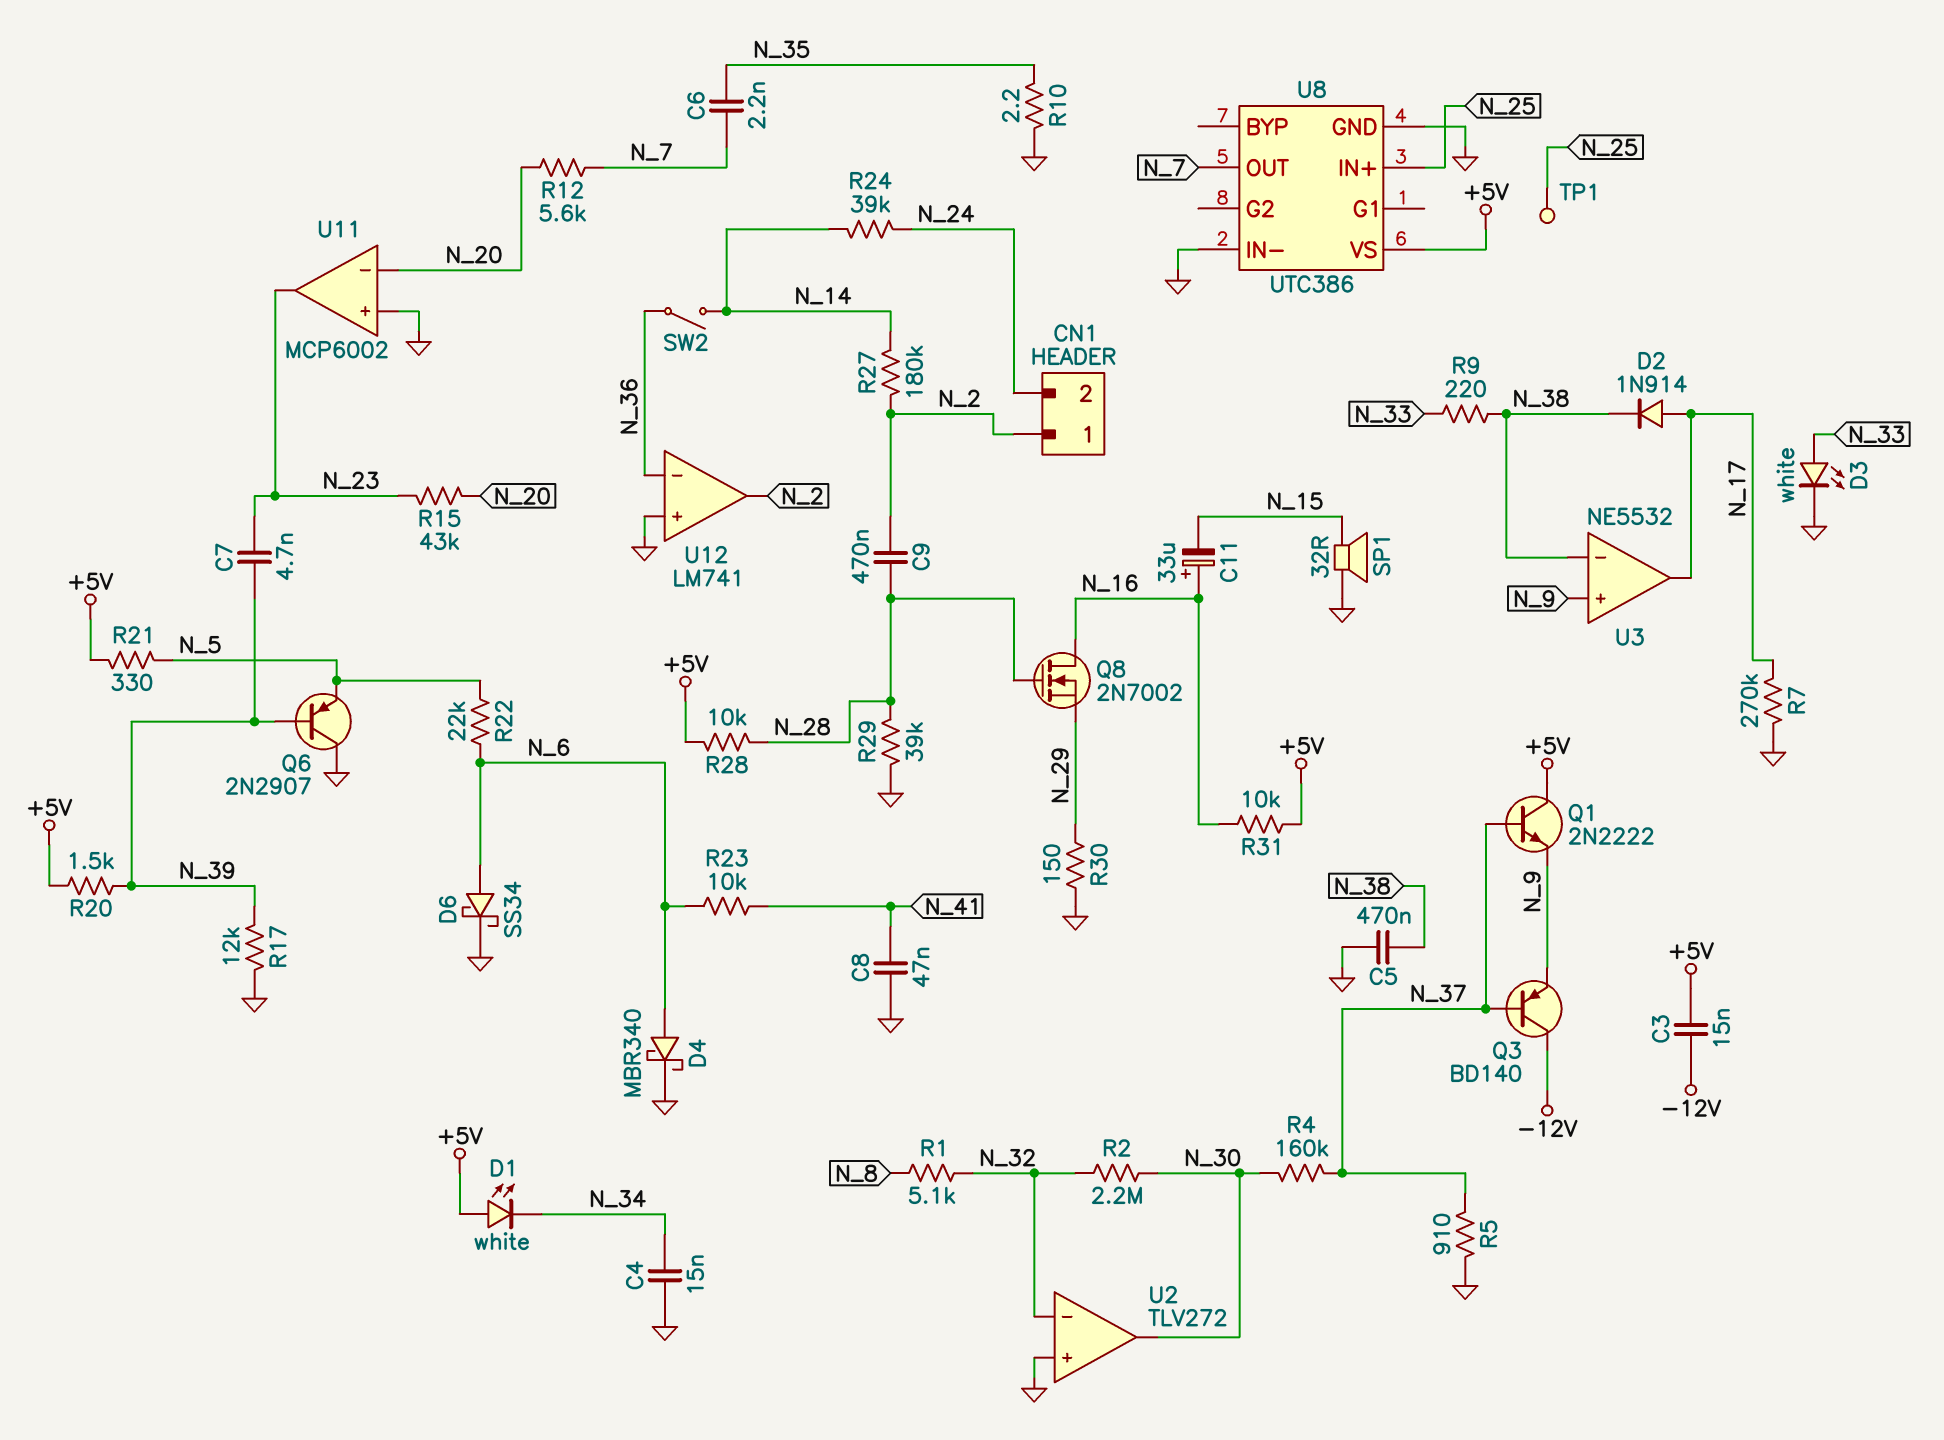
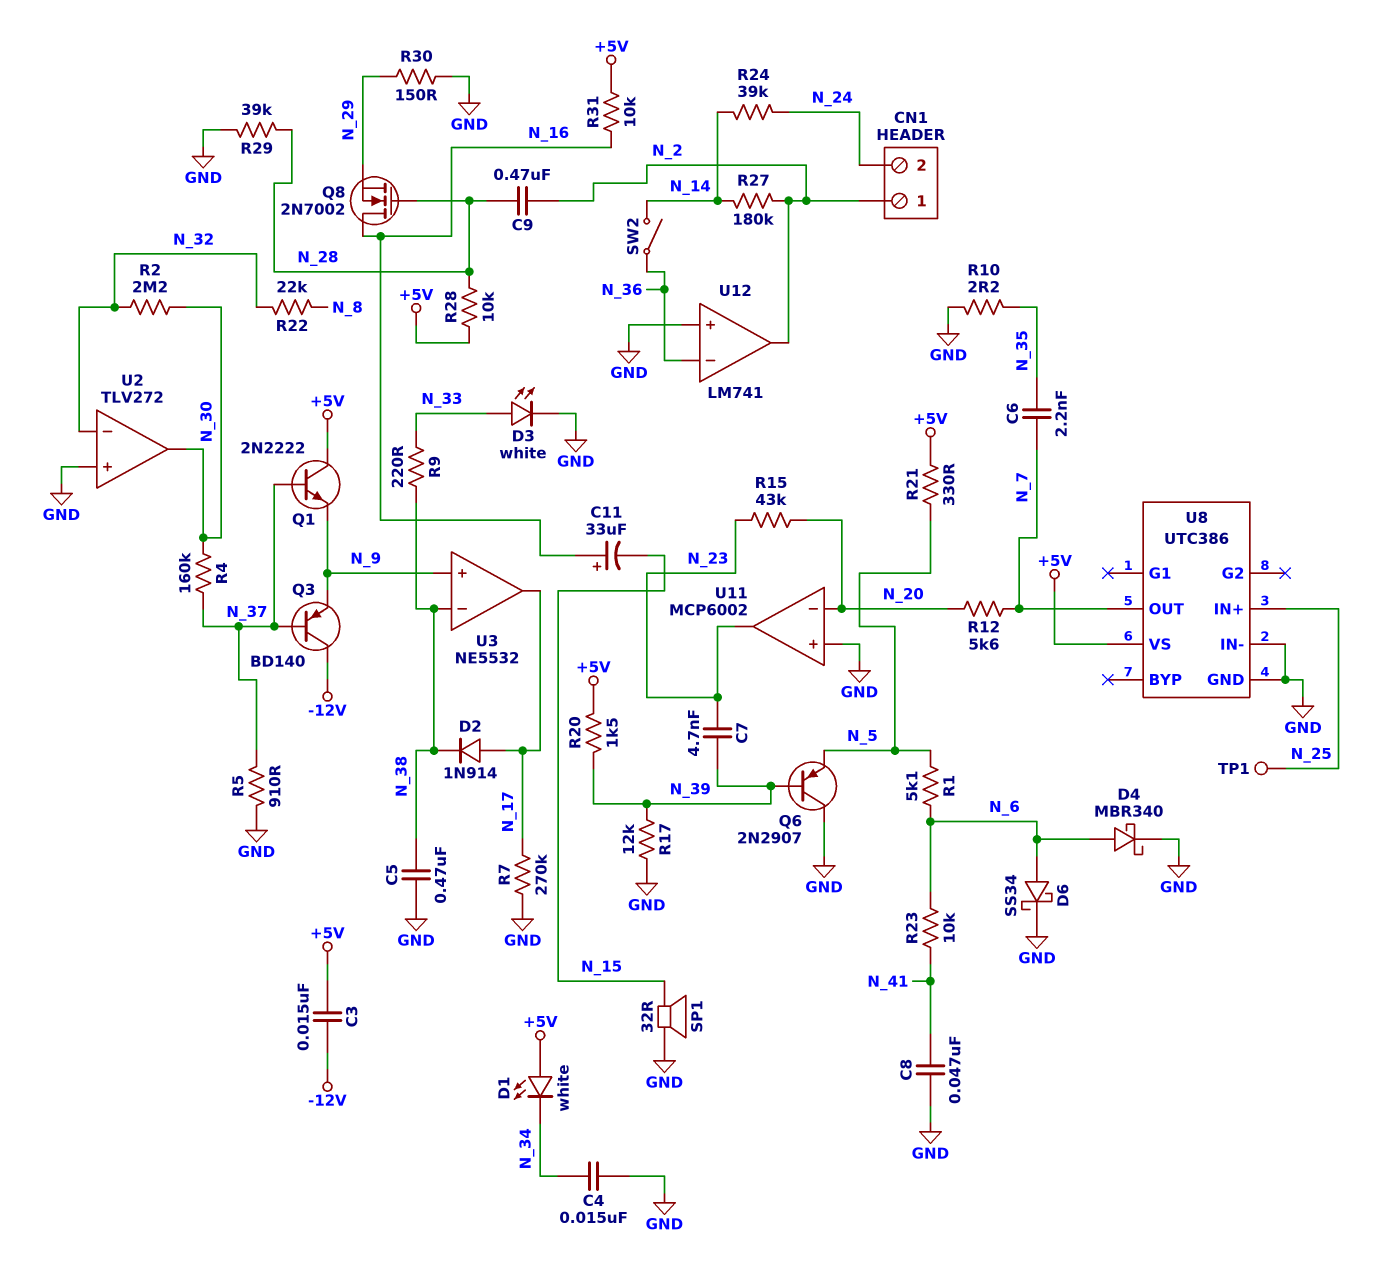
R1: 5.1k (N_8, N_32) -> 5.1k (N_5, N_6)
R22: 22k (N_5, N_6) -> 22k (N_8, N_32)

